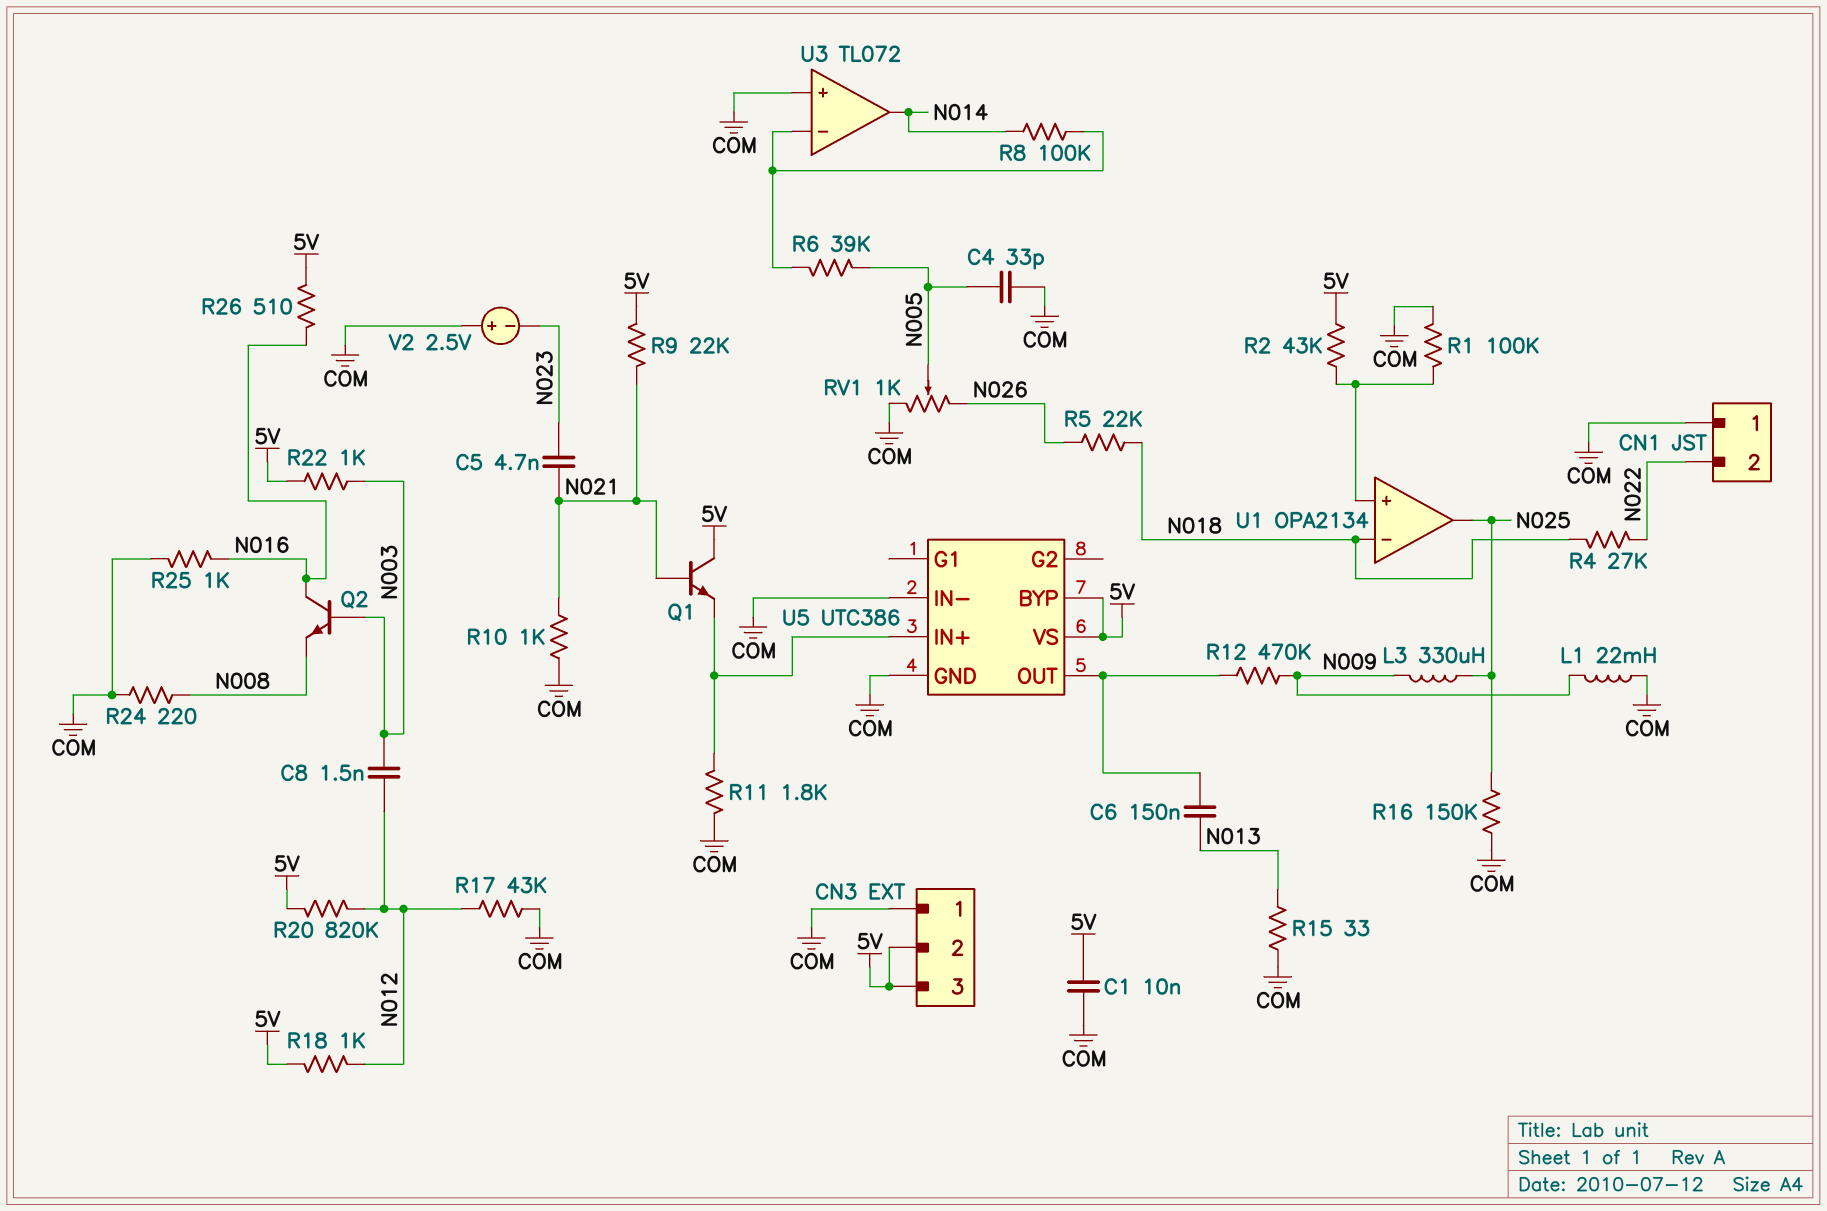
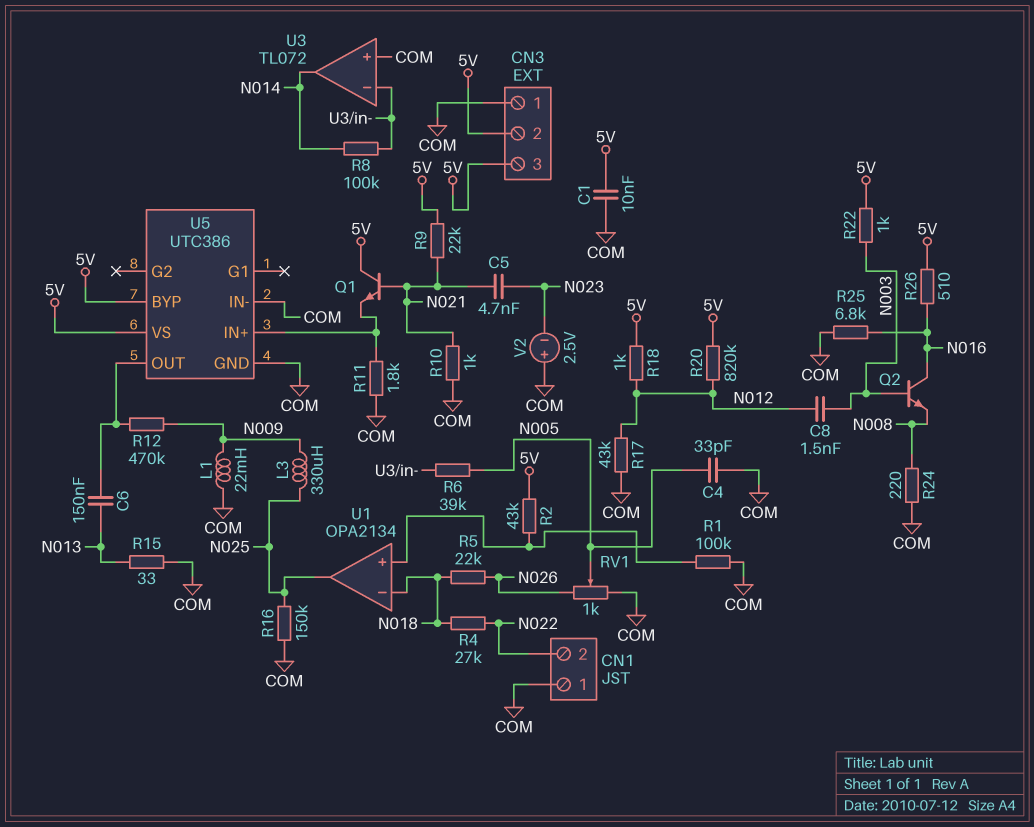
R25: 1k (COM, N016) -> 6.8k (COM, N016)

